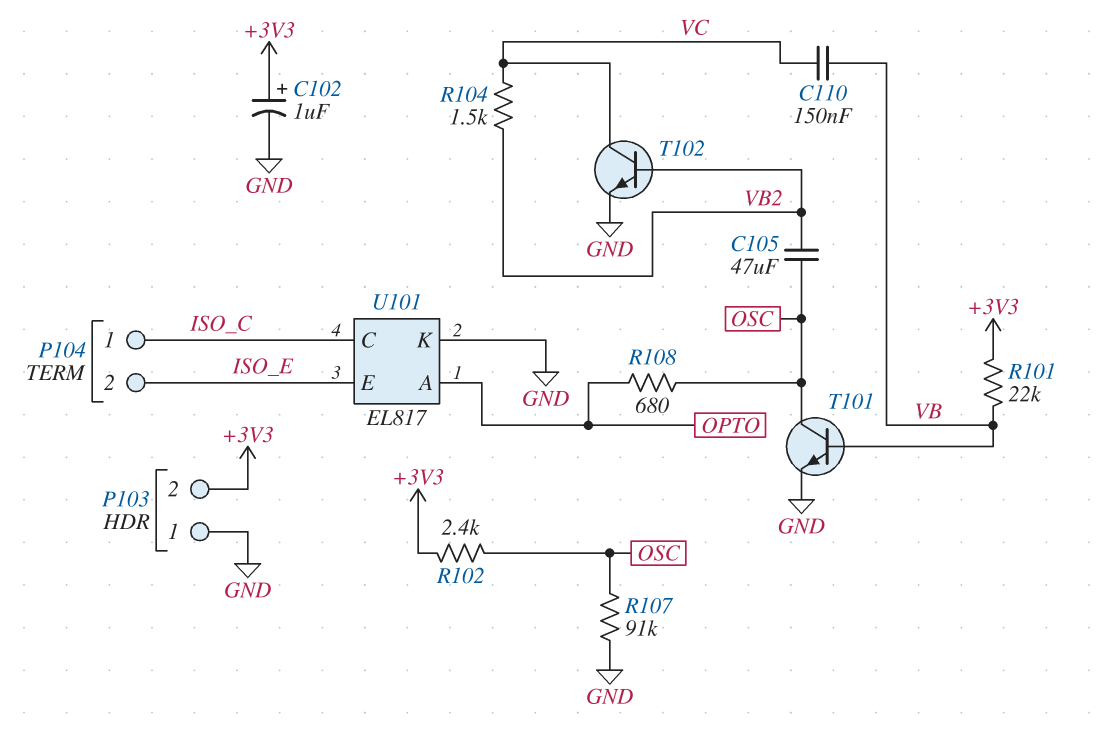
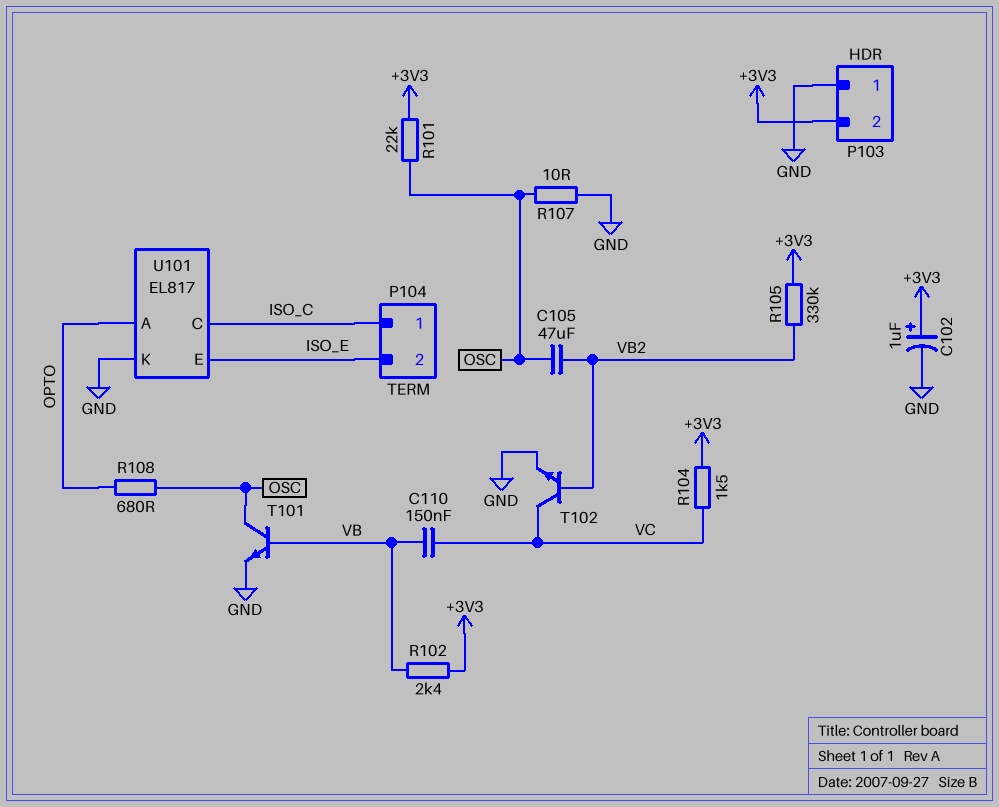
R101: 22k (+3V3, VB) -> 22k (+3V3, OSC)
R102: 2.4k (+3V3, OSC) -> 2.4k (+3V3, VB)
R104: 1.5k (VB2, VC) -> 1.5k (+3V3, VC)
R105: none -> 330k (+3V3, VB2)
R107: 91k (GND, OSC) -> 10 (GND, OSC)

